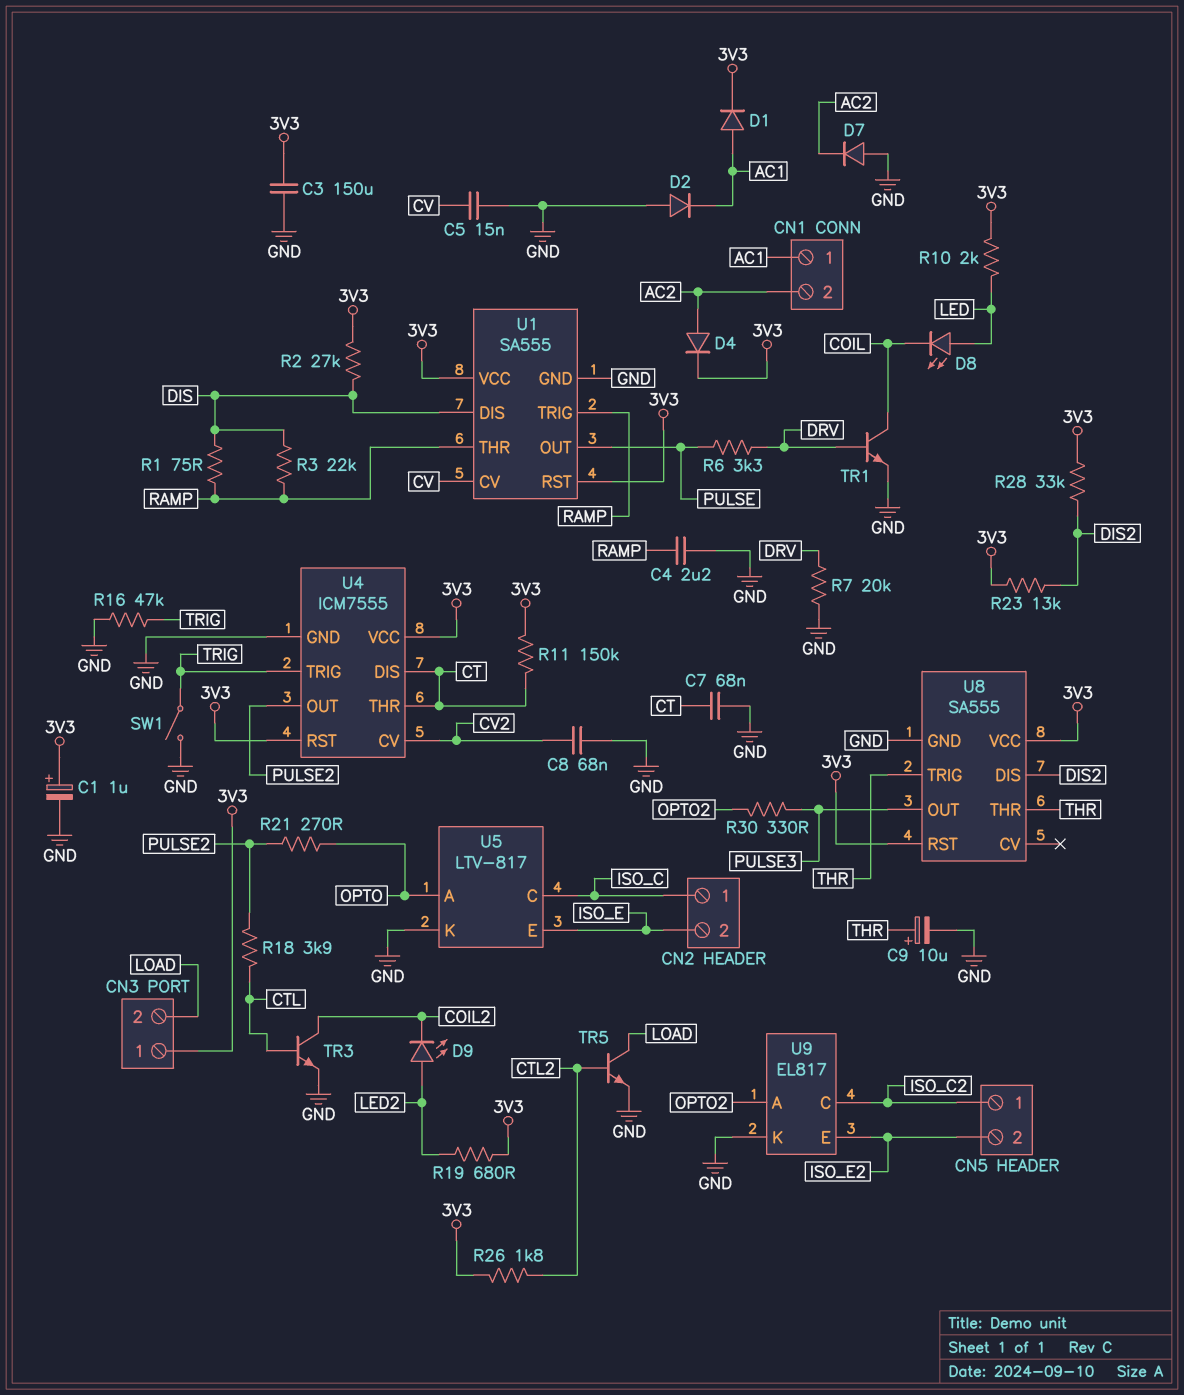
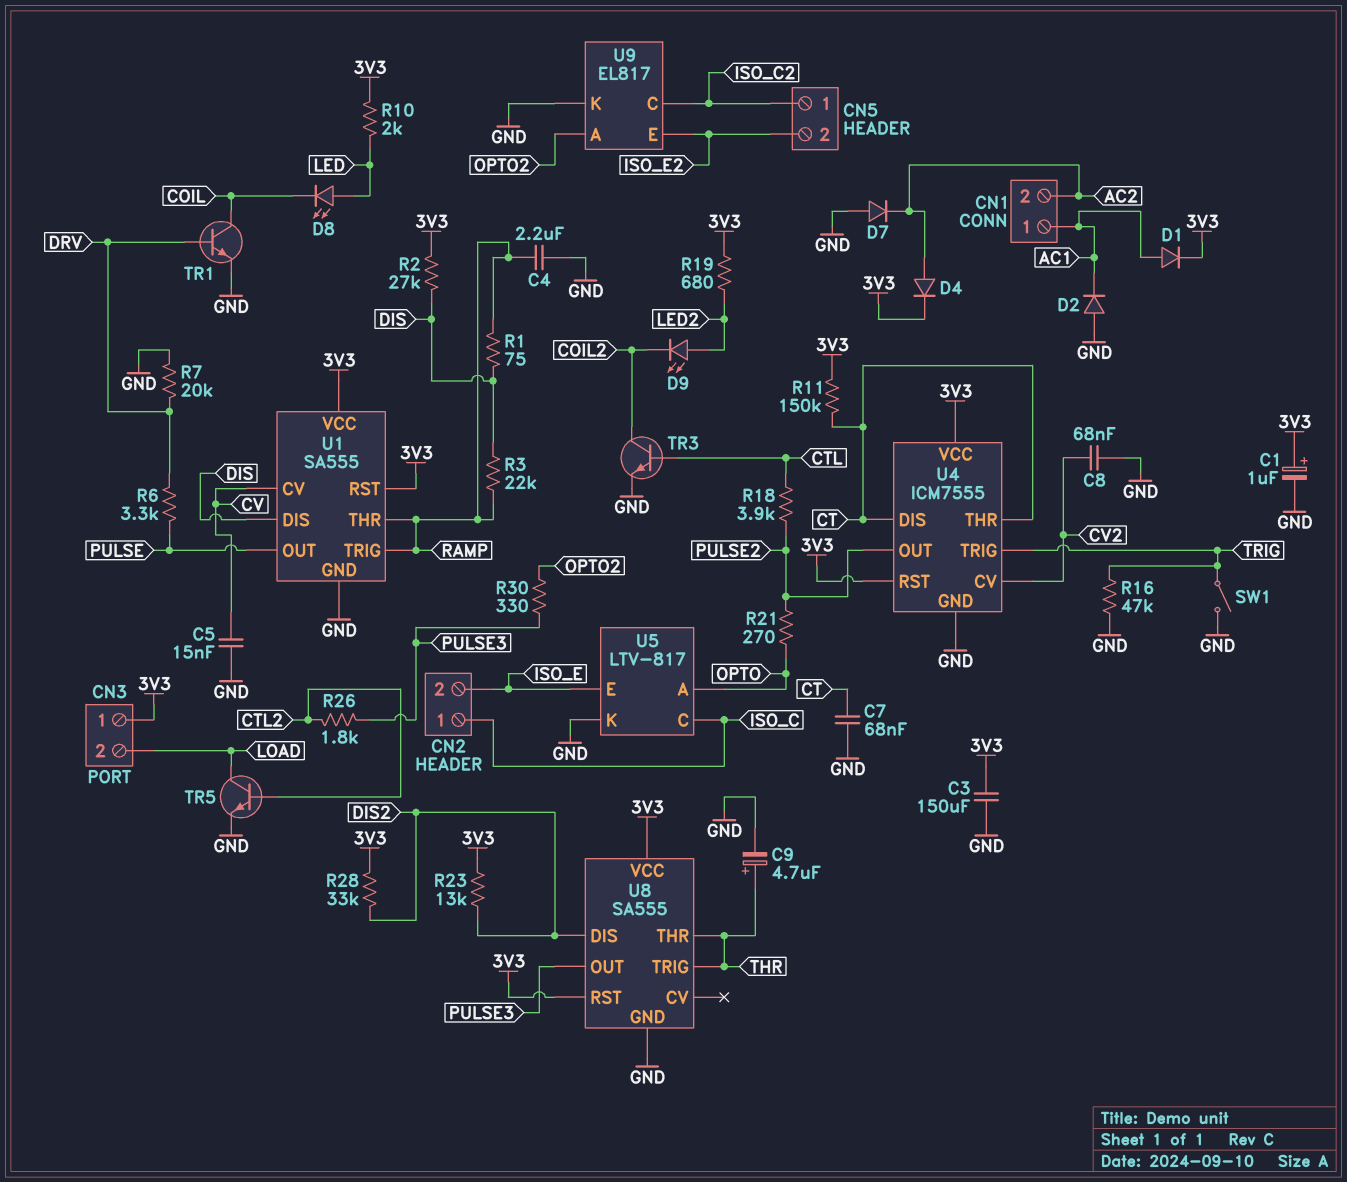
C9: 10uF (plus THR, minus GND) -> 4.7uF (plus THR, minus GND)
R26: 1.8k (3V3, CTL2) -> 1.8k (CTL2, PULSE3)

